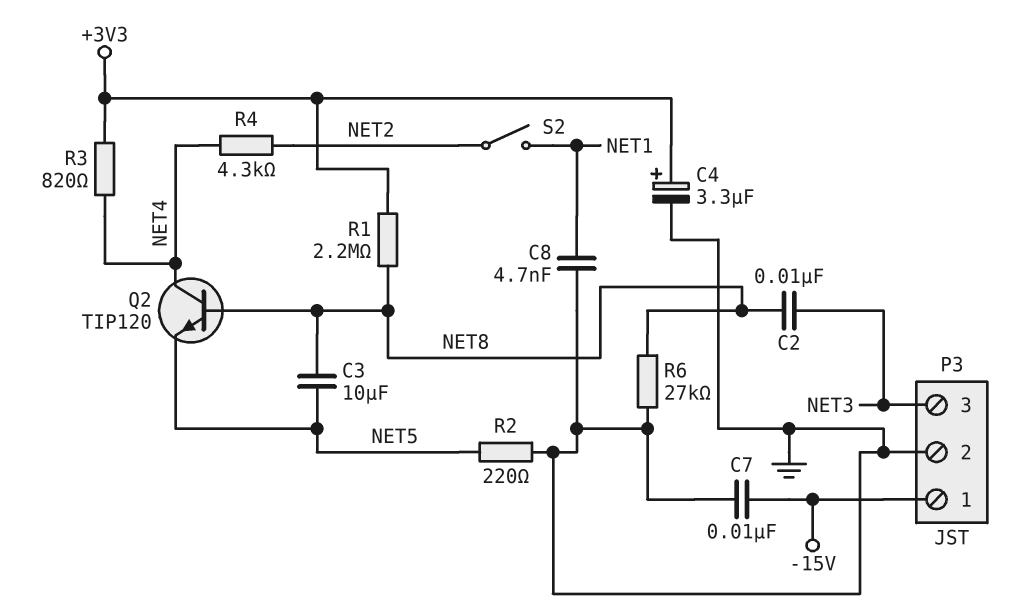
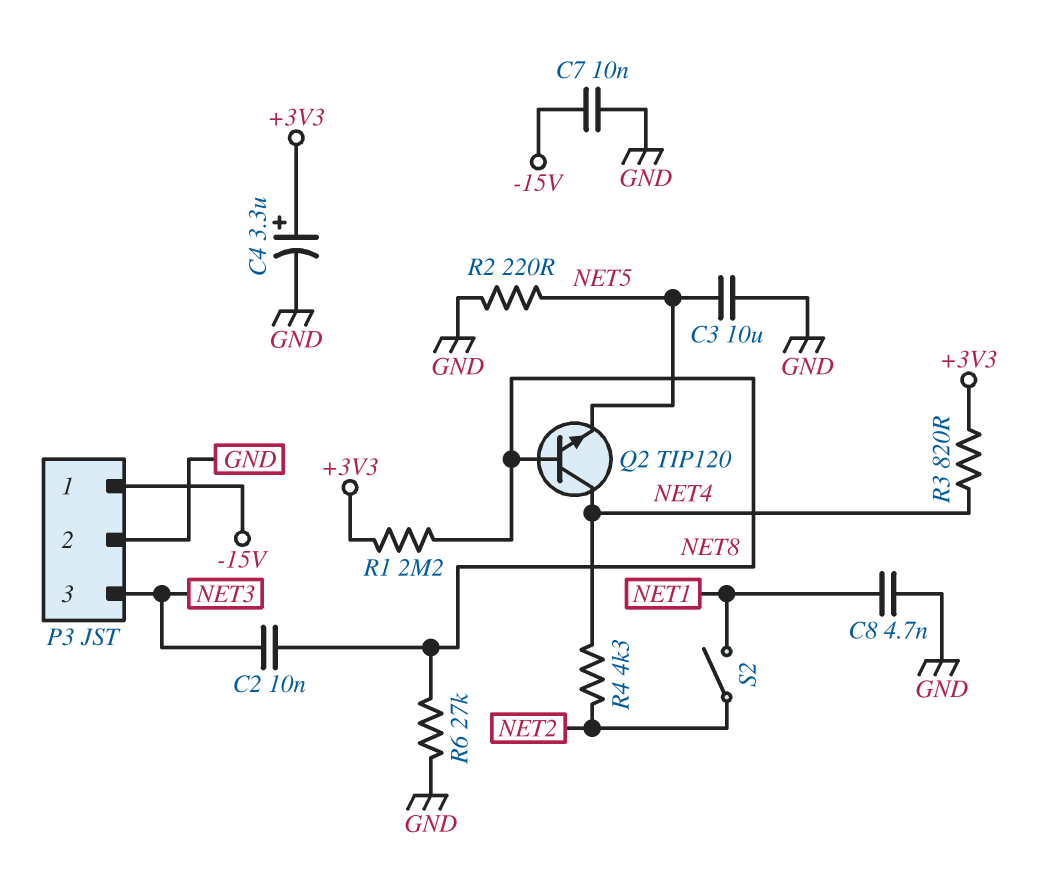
C3: 10uF (NET5, NET8) -> 10uF (GND, NET5)

